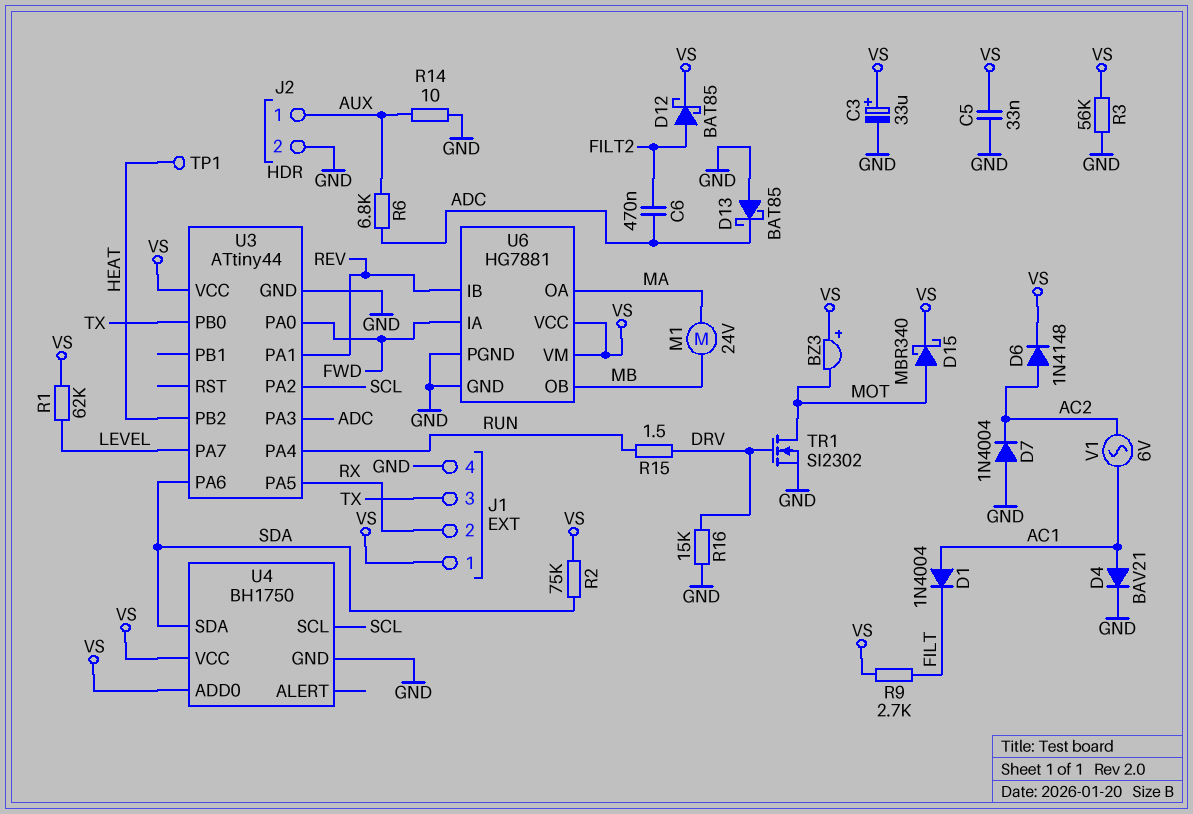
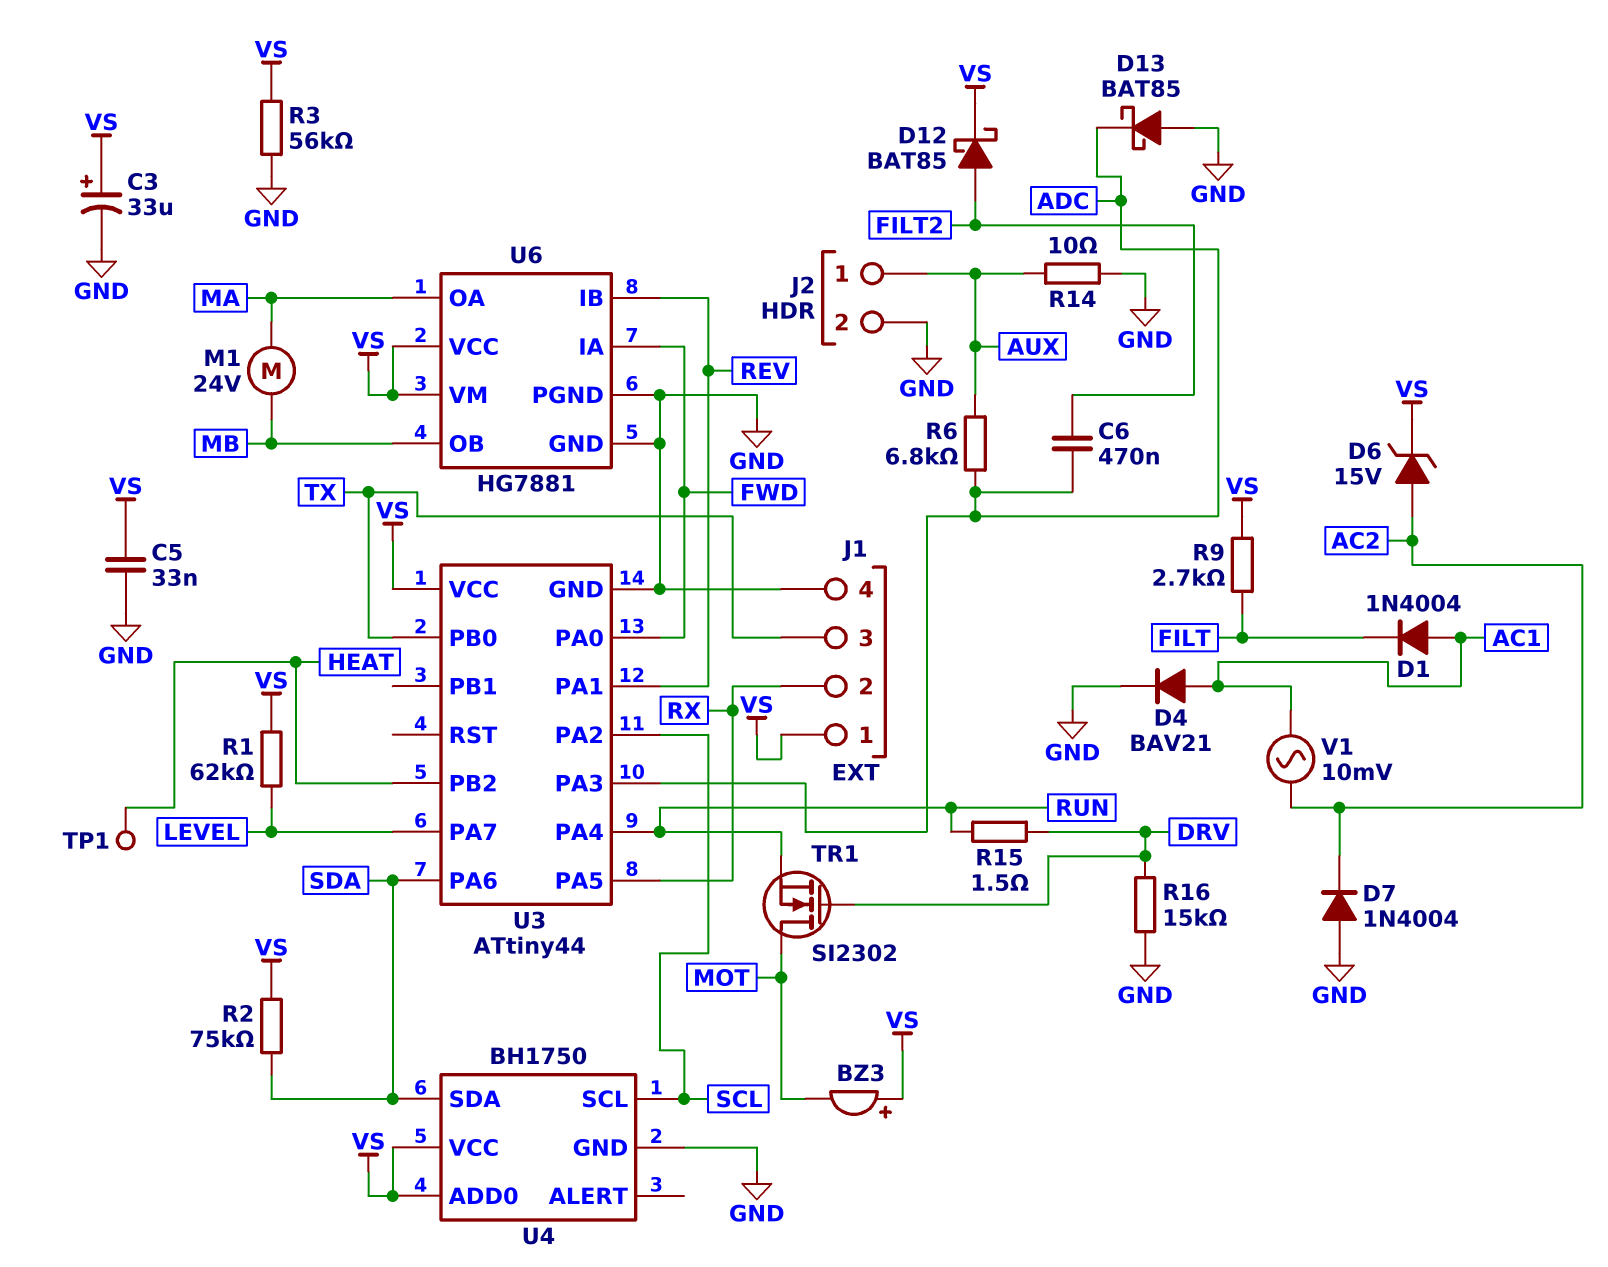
D6: diode 1N4148 (A AC2, K VS) -> zener 15V (A AC2, K VS)
D15: schottky MBR340 (A MOT, K VS) -> none
TR1: NMOS SI2302 (G DRV, D MOT, S GND) -> NMOS SI2302 (G DRV, D MOT, S RUN)
V1: AC 6V (AC1, AC2) -> AC 10mV (AC1, AC2)

